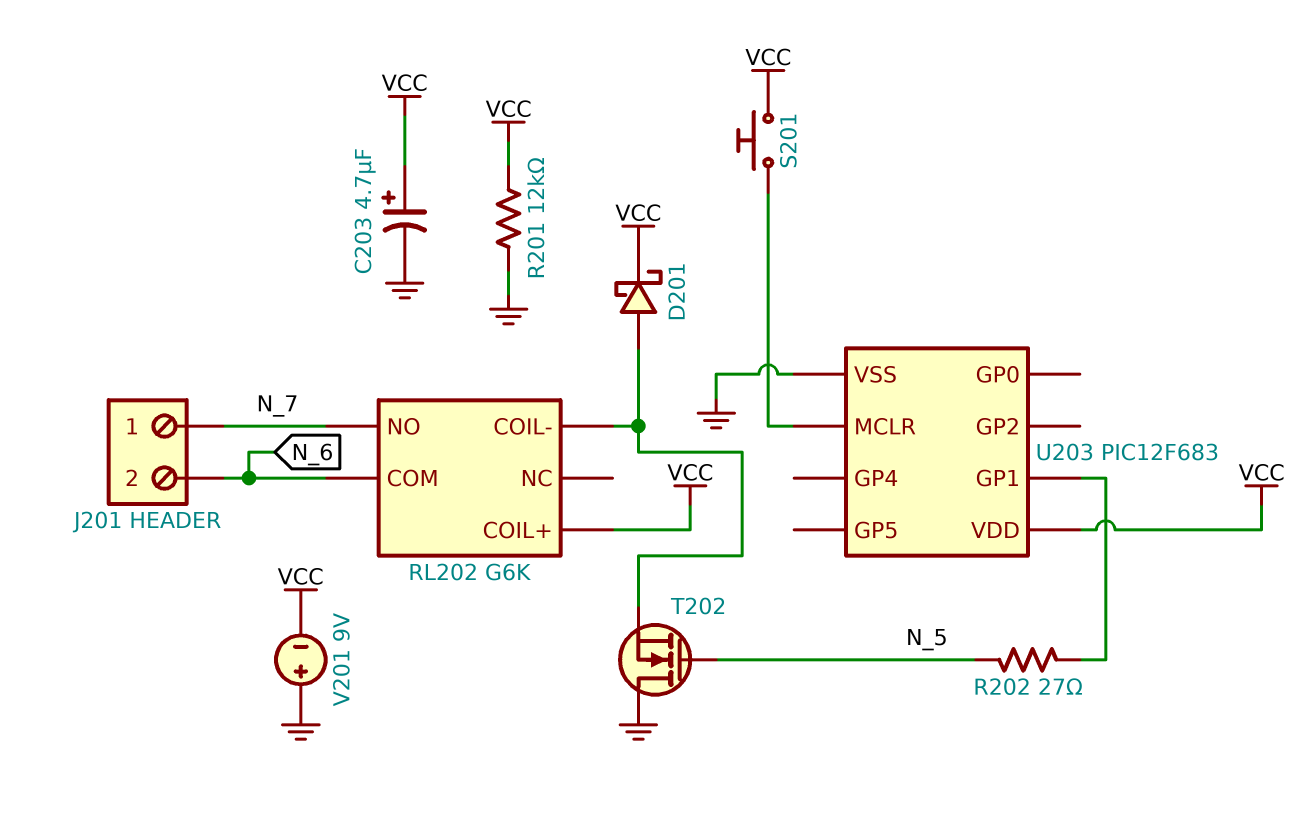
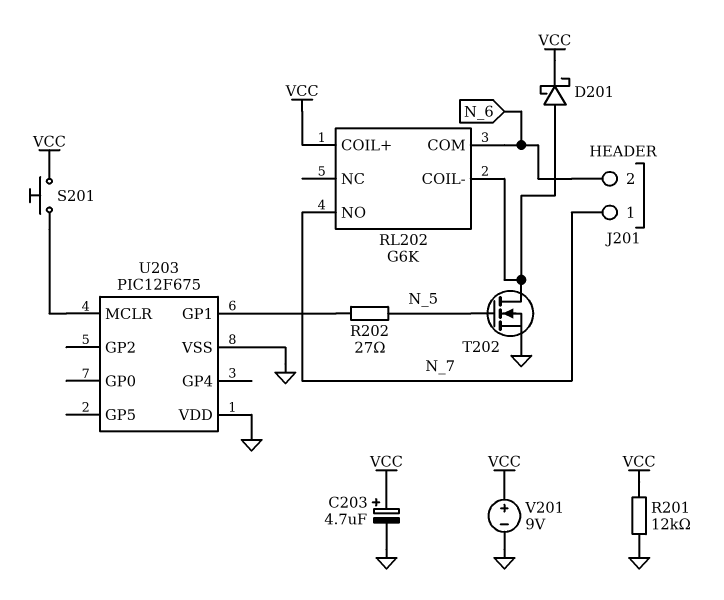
T202: NMOS (G N_5, D GND, S RL202/COIL-) -> NMOS (G N_5, D RL202/COIL-, S GND)
U203: PIC12F683 -> PIC12F675
U203 pin VDD: VCC -> GND
V201: 9V (plus GND, minus VCC) -> 9V (plus VCC, minus GND)

